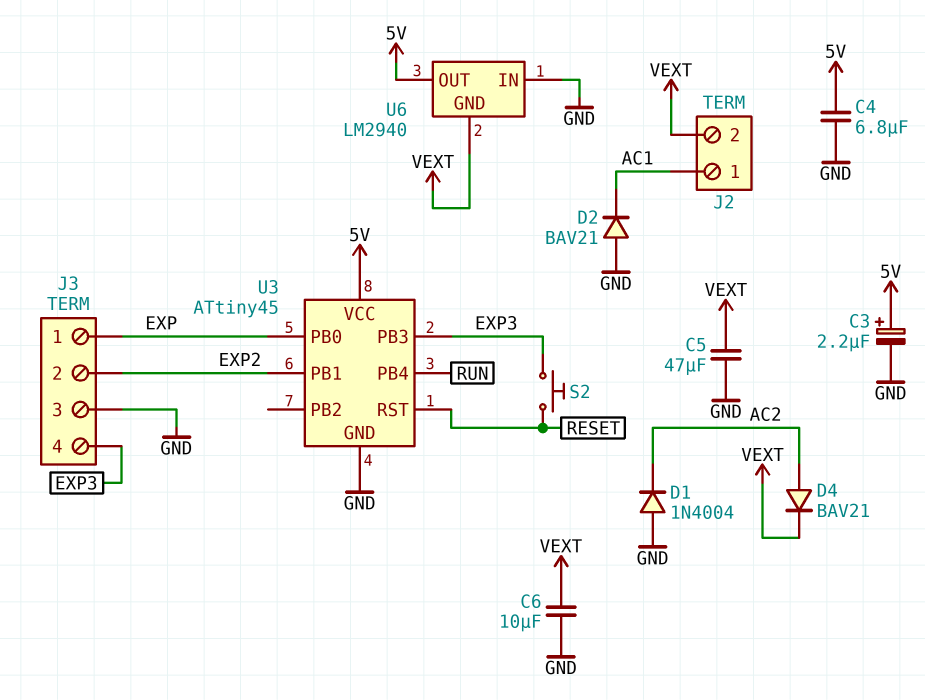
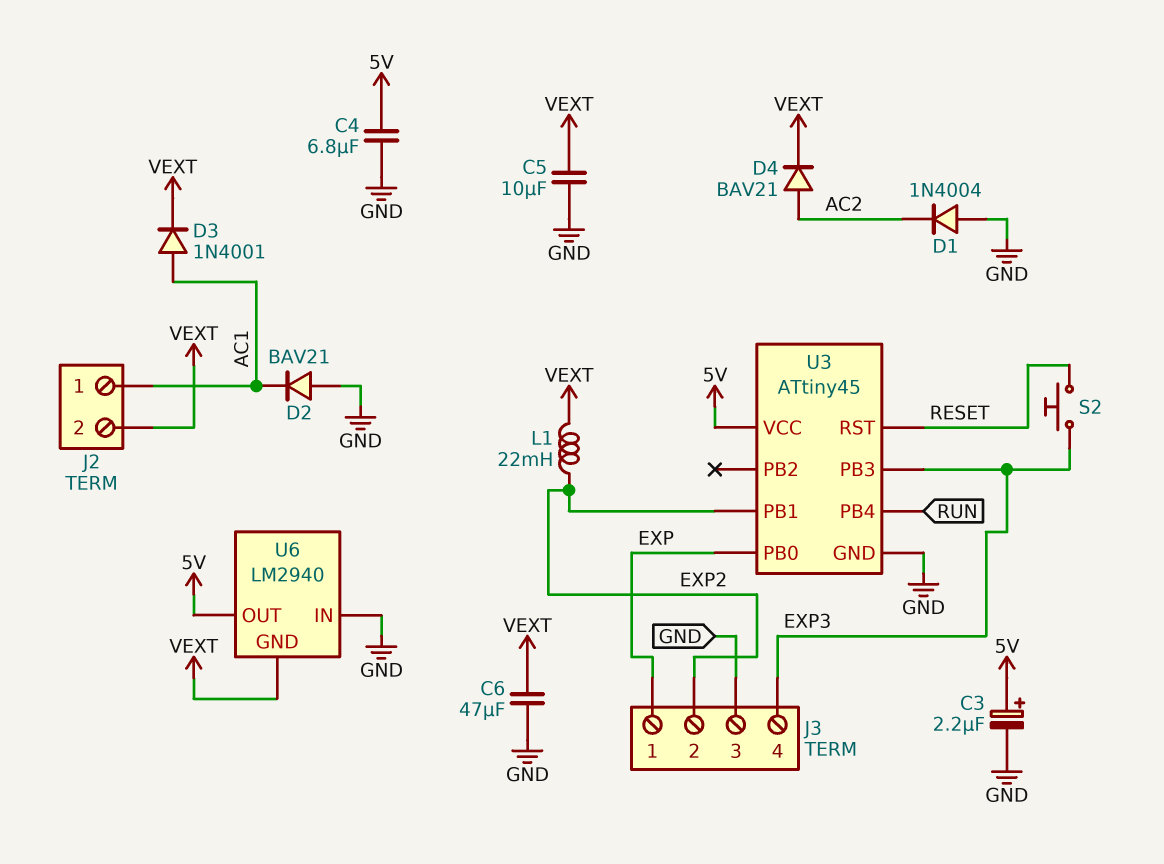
C5: 47uF (GND, VEXT) -> 10uF (GND, VEXT)
C6: 10uF (GND, VEXT) -> 47uF (GND, VEXT)
D3: none -> diode 1N4001 (A AC1, K VEXT)
L1: none -> 22mH (EXP2, VEXT)

